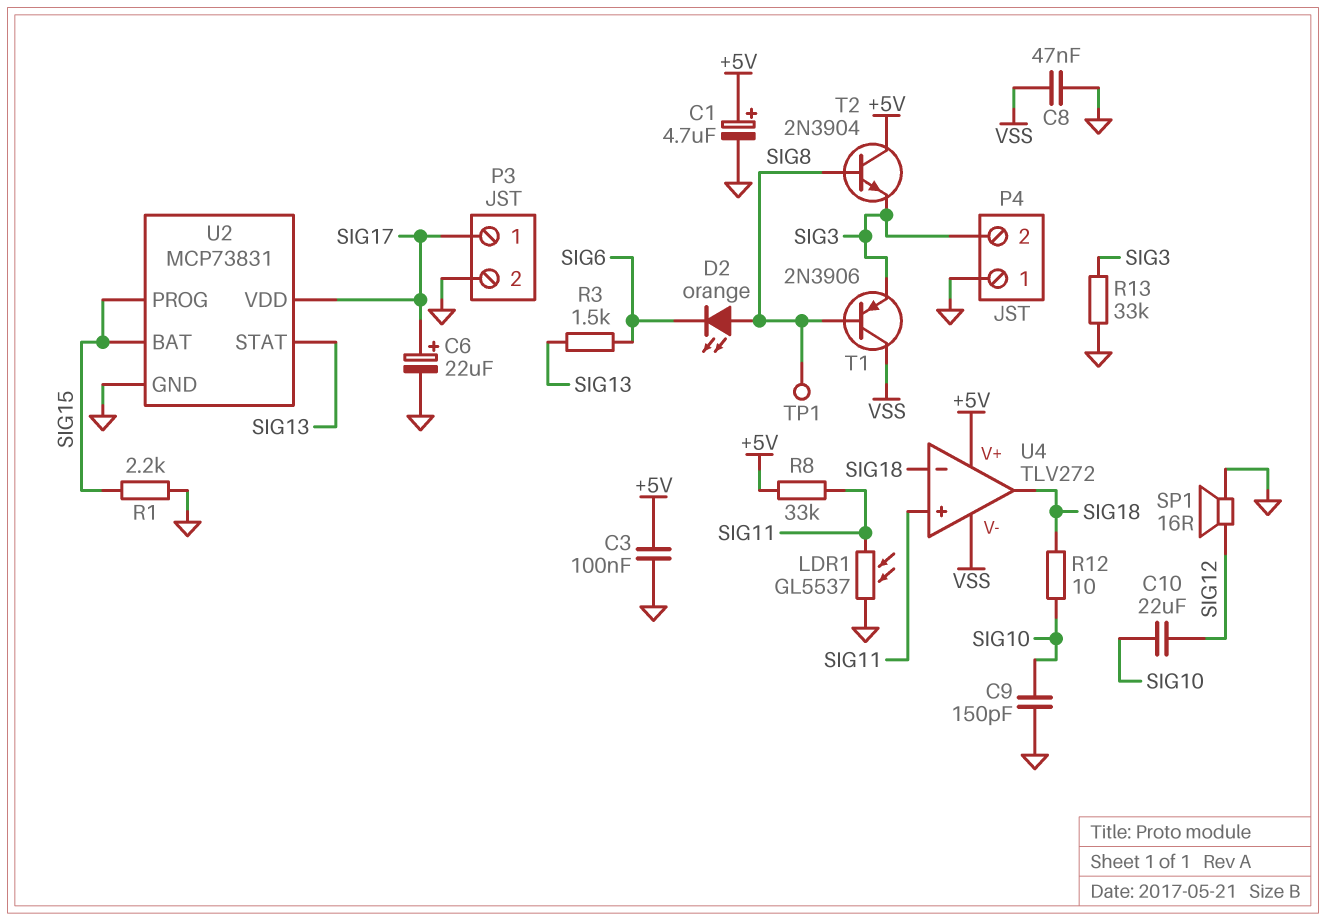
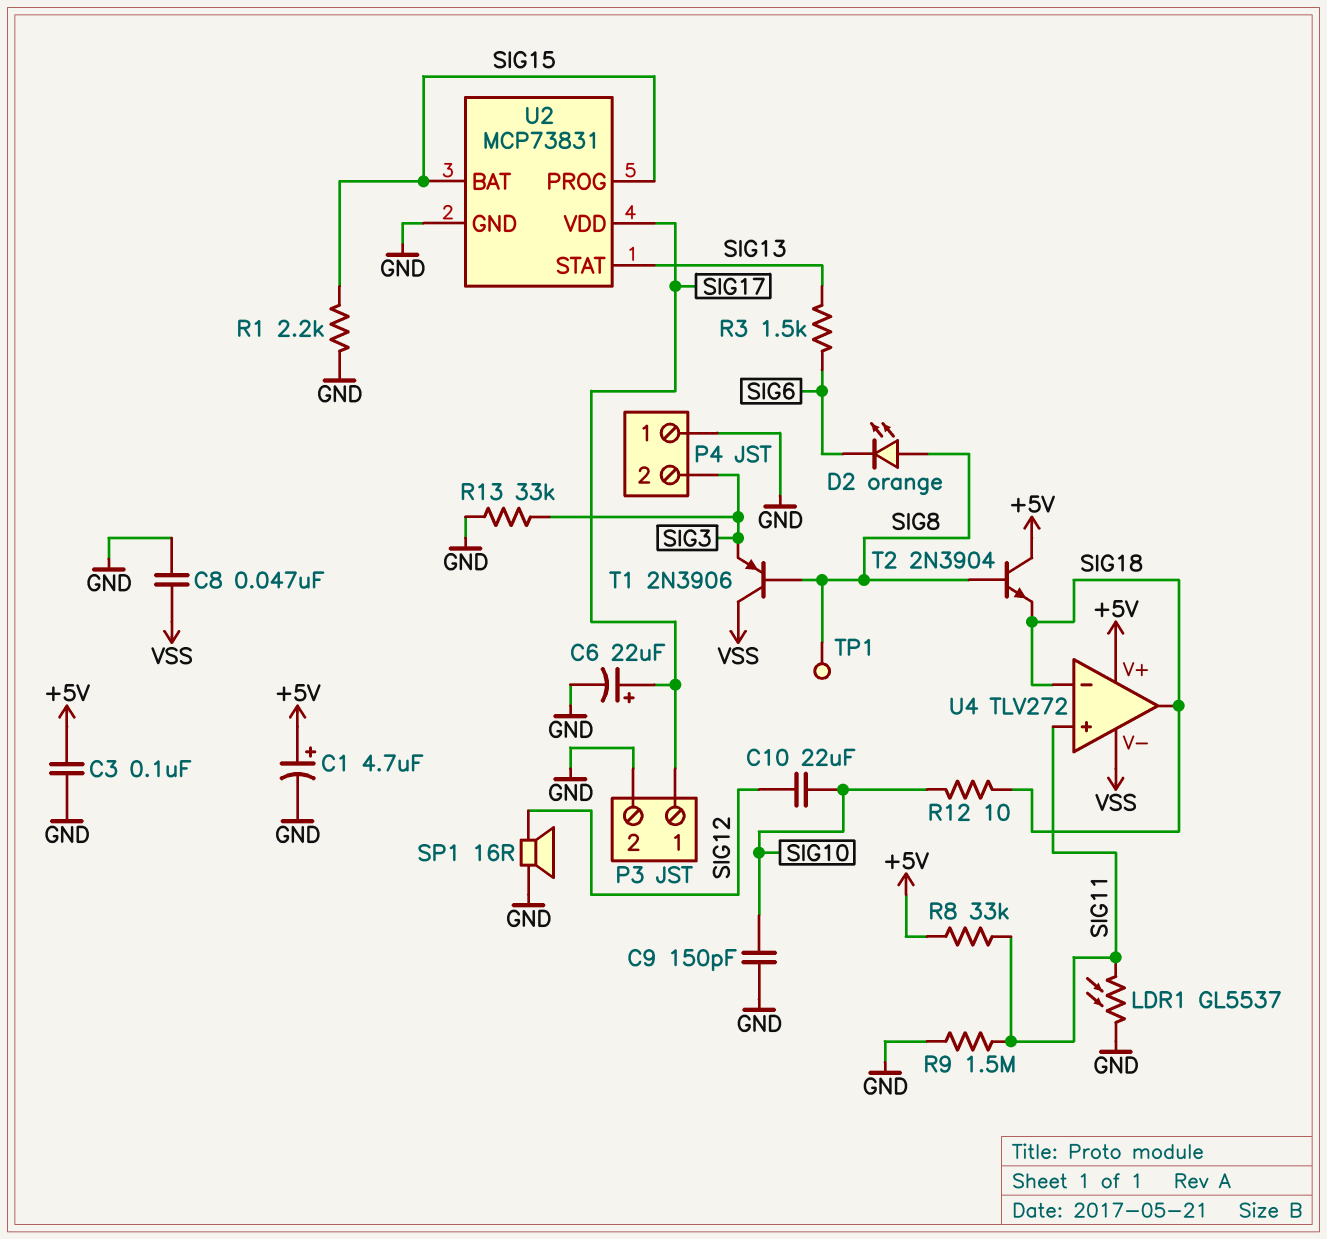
R9: none -> 1.5M (GND, SIG11)
T2: NPN 2N3904 (B SIG8, C +5V, E SIG3) -> NPN 2N3904 (B SIG8, C +5V, E SIG18)

